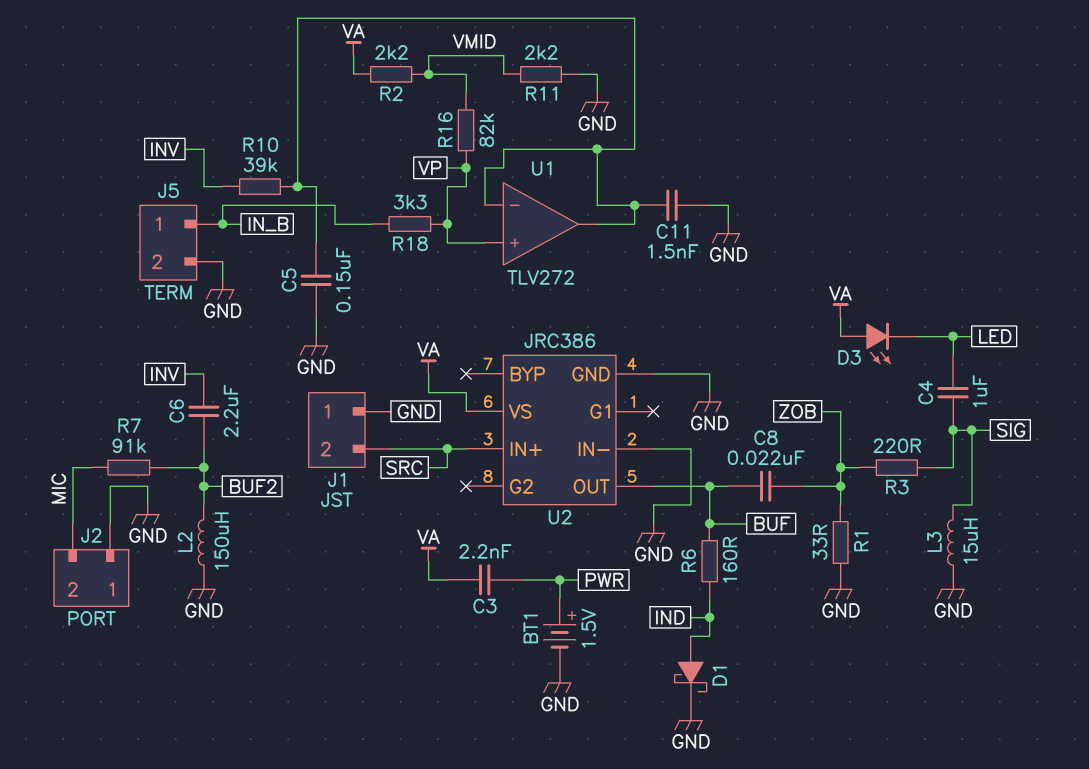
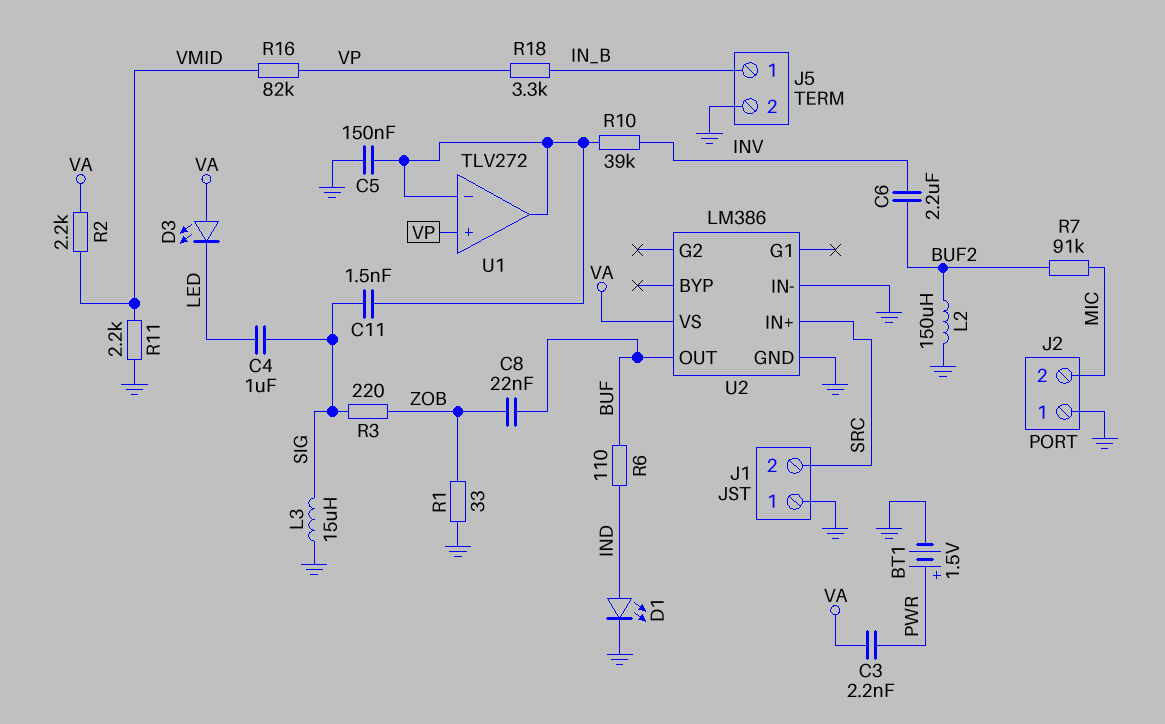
C11: 1.5nF (GND, U1/in-) -> 1.5nF (SIG, U1/in-)
D1: schottky (A IND, K GND) -> LED (A IND, K GND)
R6: 160 (BUF, IND) -> 110 (BUF, IND)
U2: JRC386 -> LM386

